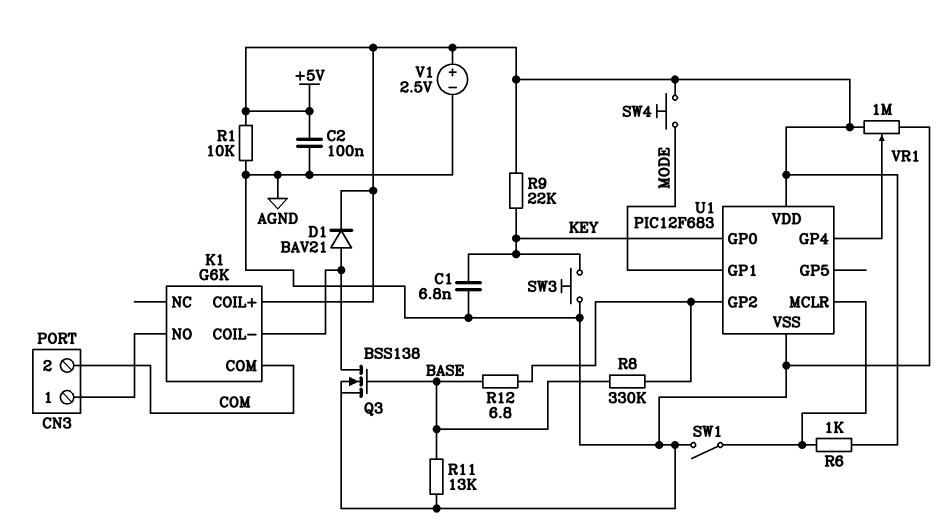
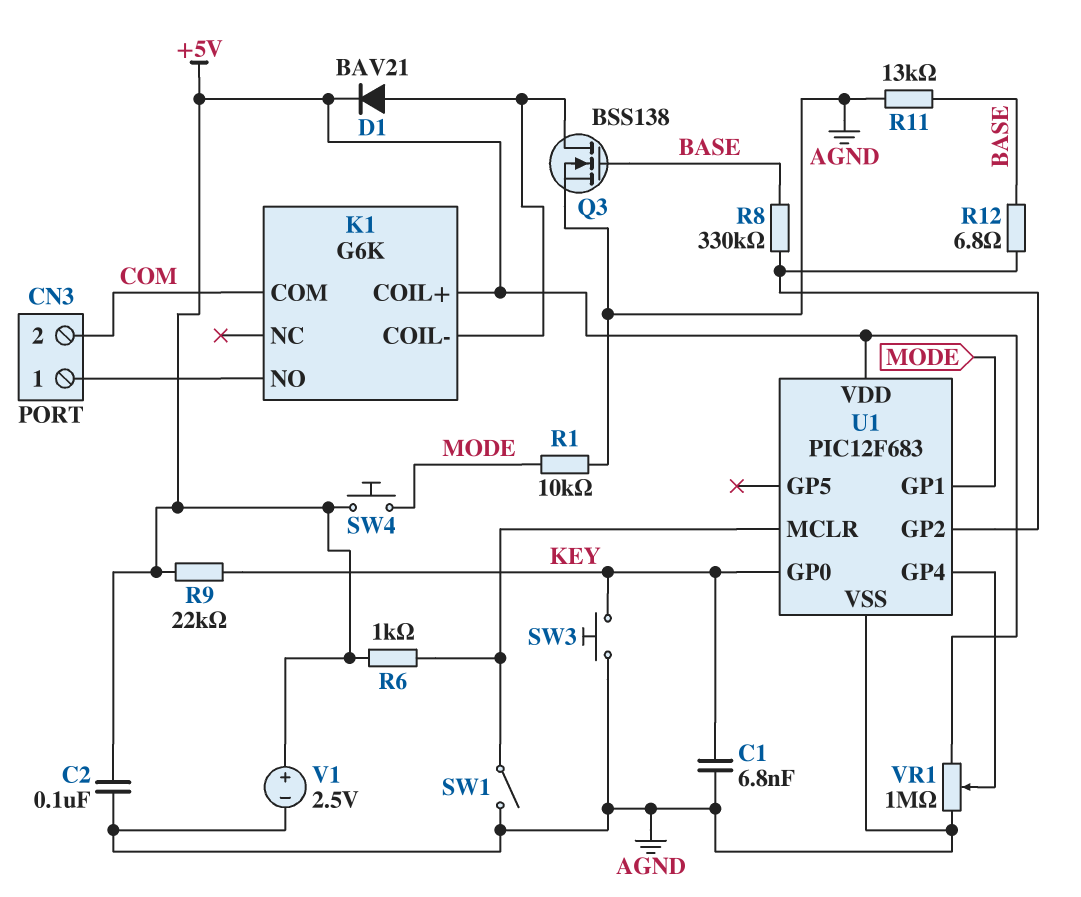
R1: 10k (+5V, AGND) -> 10k (AGND, MODE)

